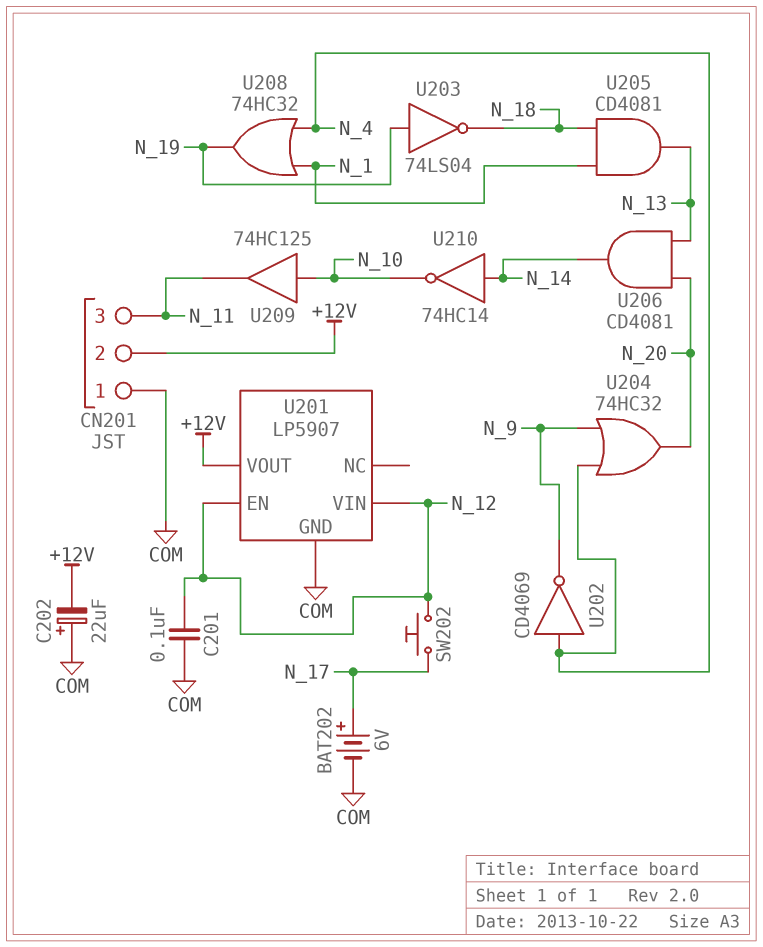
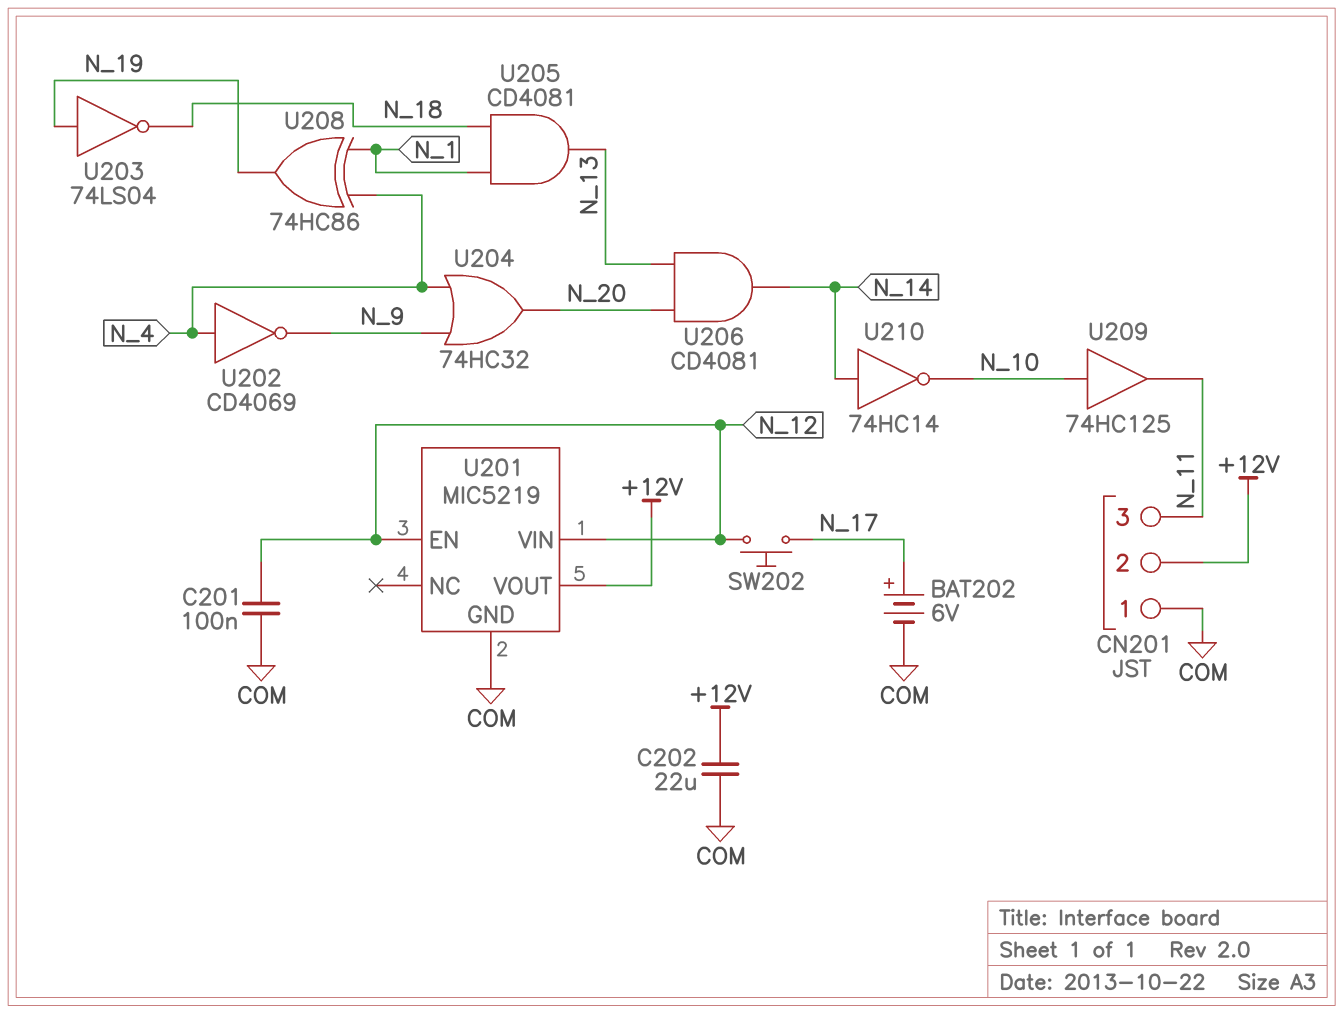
C202: 22uF (plus COM, minus +12V) -> 22uF (+12V, COM)
U201: LP5907 -> MIC5219
U208: OR 74HC32 (in N_1, in N_4, out N_19) -> XOR 74HC86 (in N_1, in N_4, out N_19)

